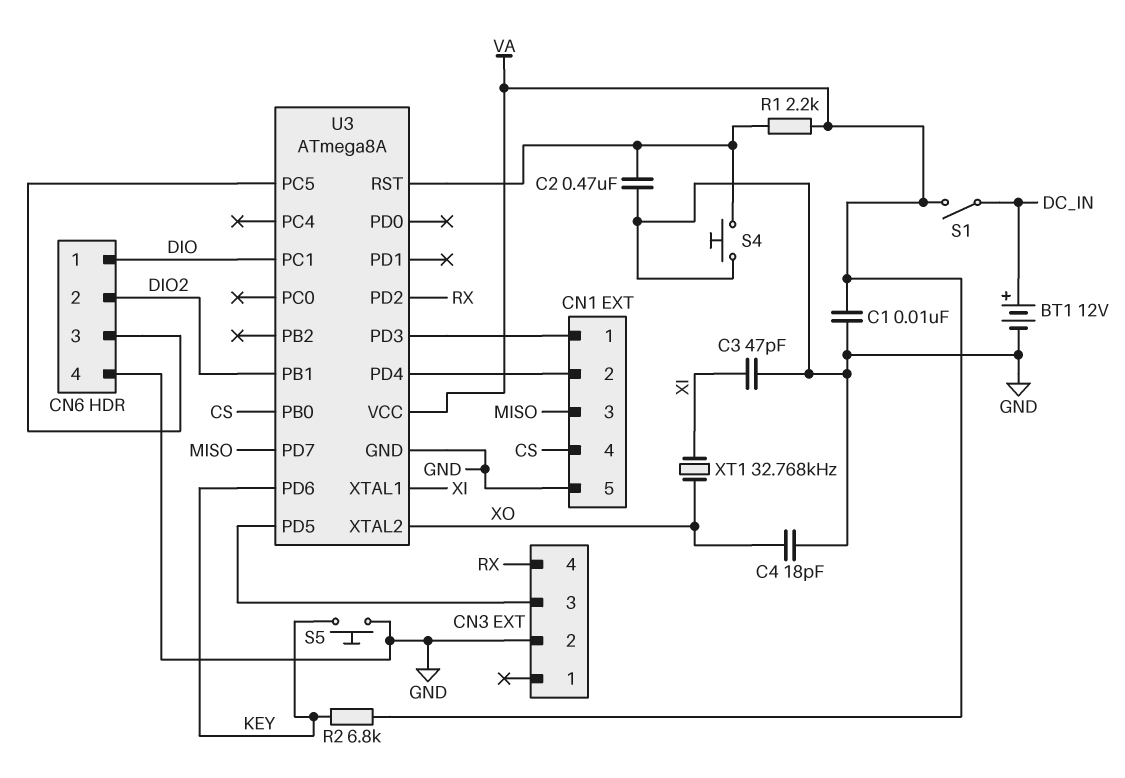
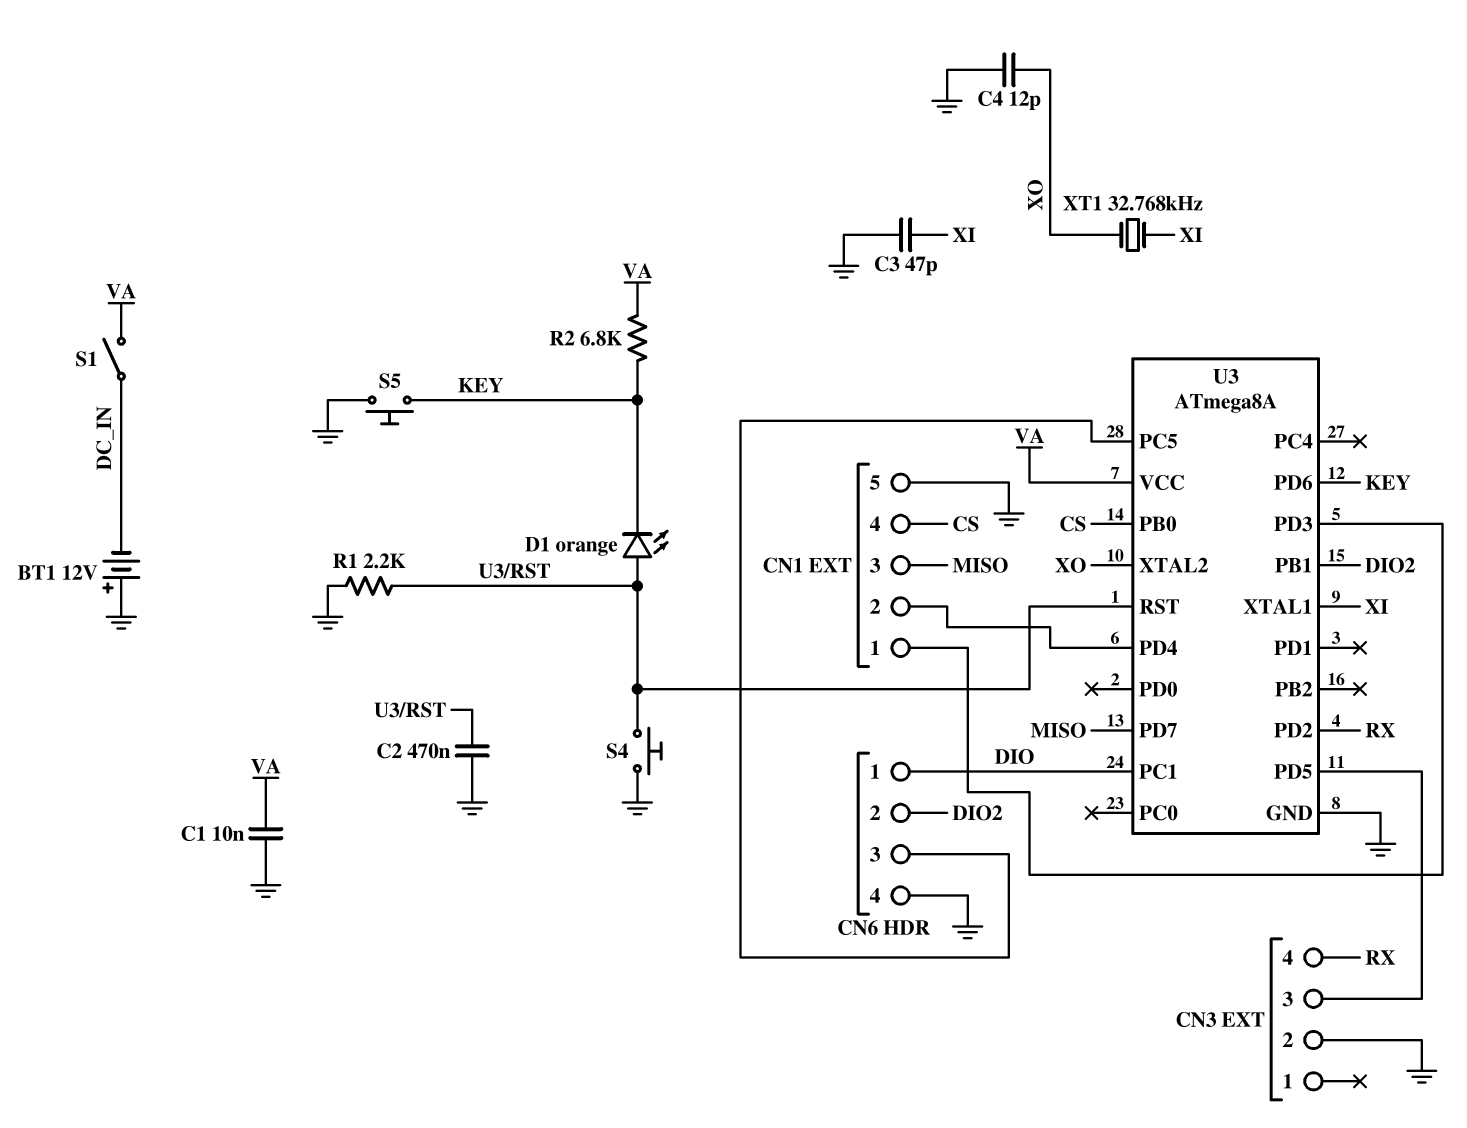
BT1: 12V (plus DC_IN, minus GND) -> 12V (plus GND, minus DC_IN)
C4: 18pF (GND, XO) -> 12pF (GND, XO)
D1: none -> LED orange (A U3/RST, K KEY)
R1: 2.2k (U3/RST, VA) -> 2.2k (GND, U3/RST)

